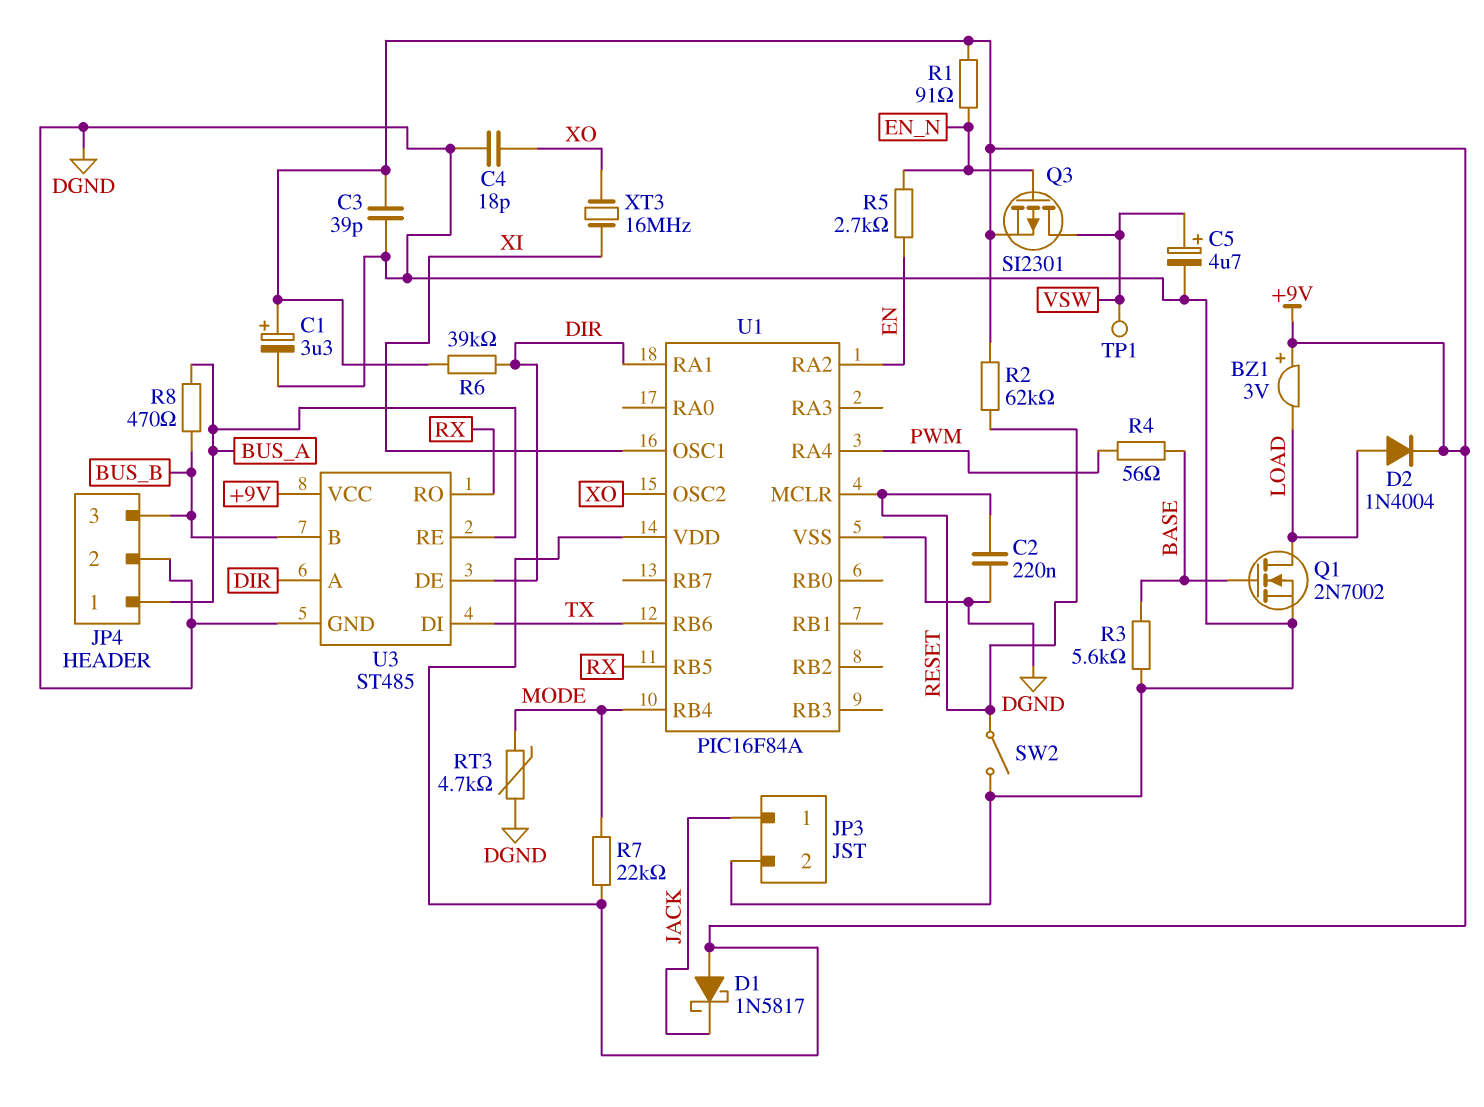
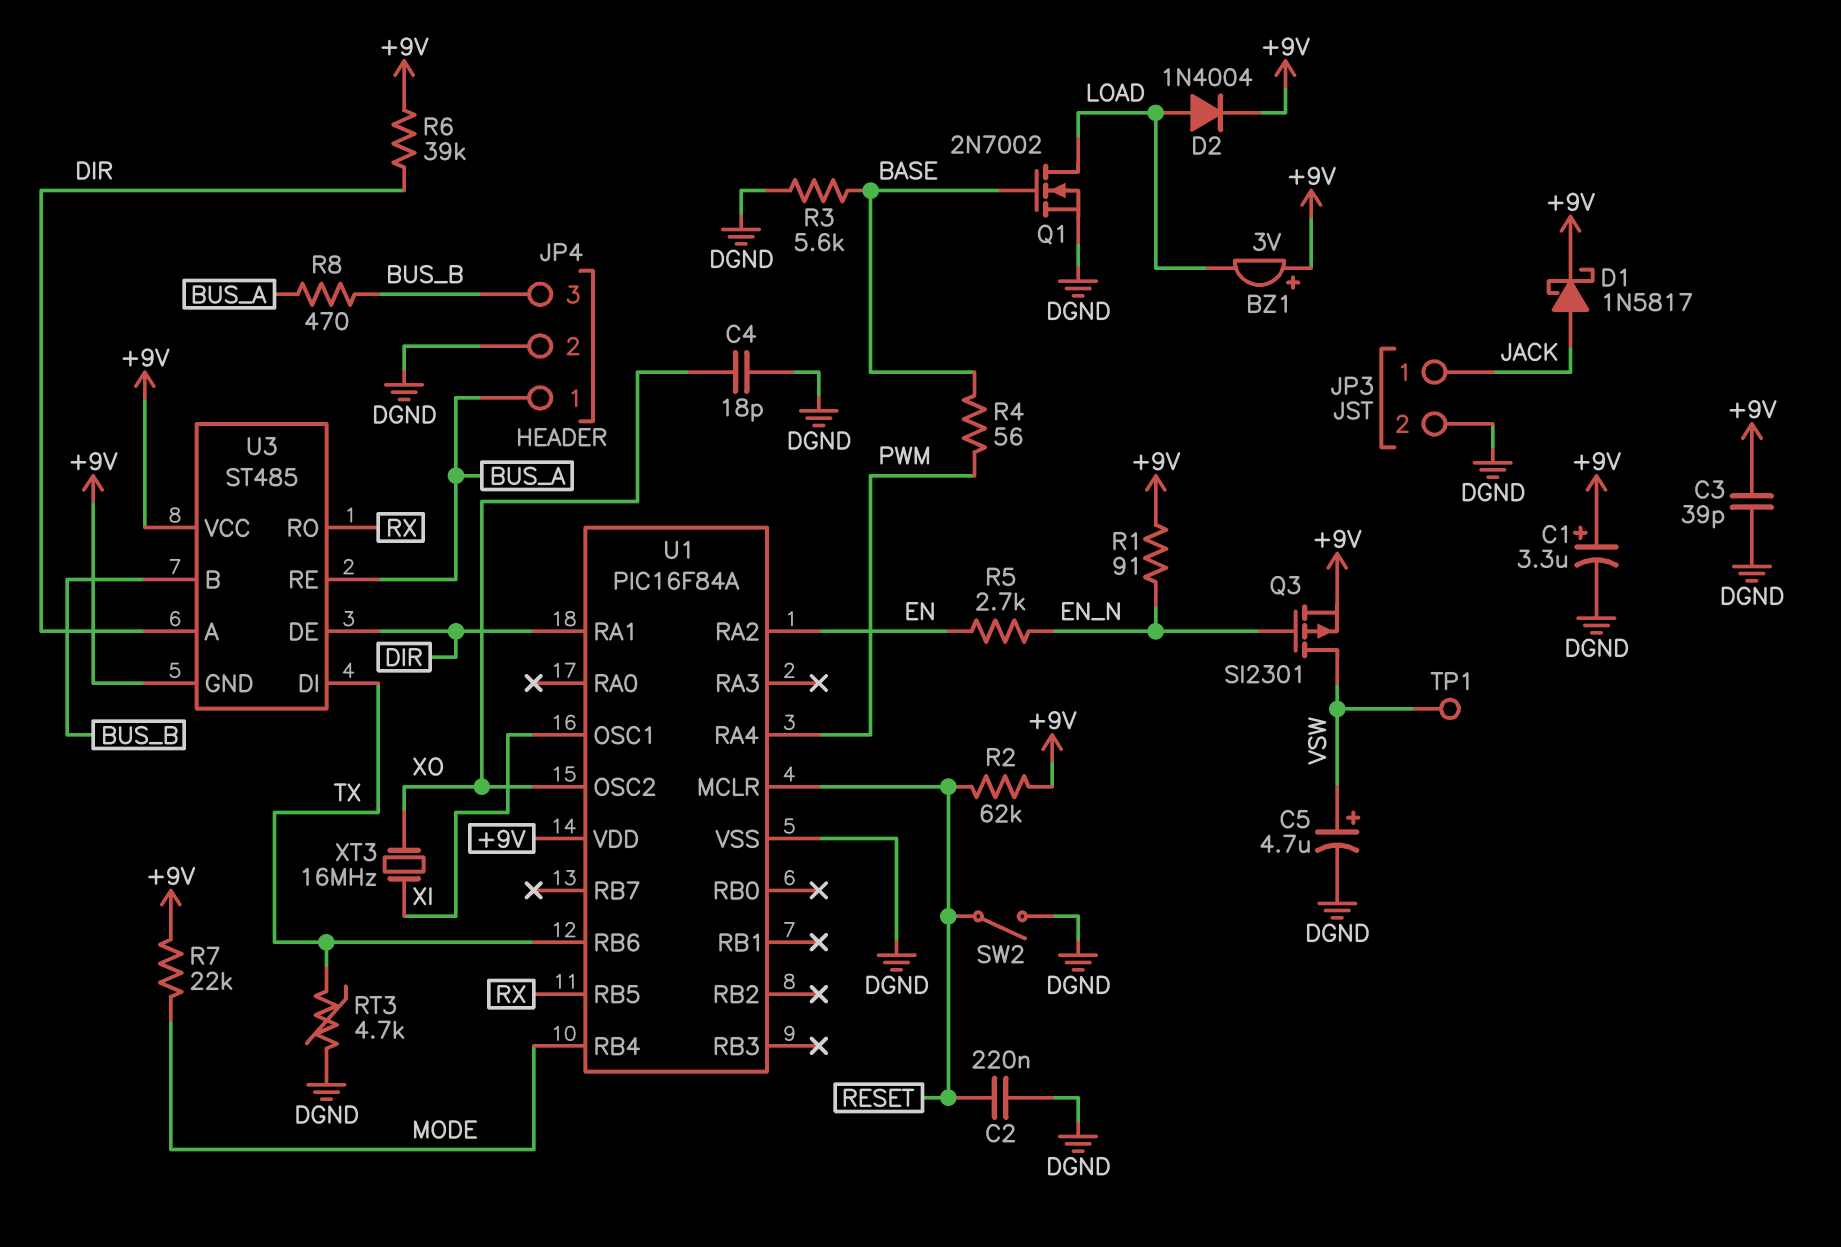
D1: schottky 1N5817 (A +9V, K JACK) -> schottky 1N5817 (A JACK, K +9V)
RT3: 4.7k (DGND, MODE) -> 4.7k (DGND, TX)
U3 pin GND: DGND -> +9V

